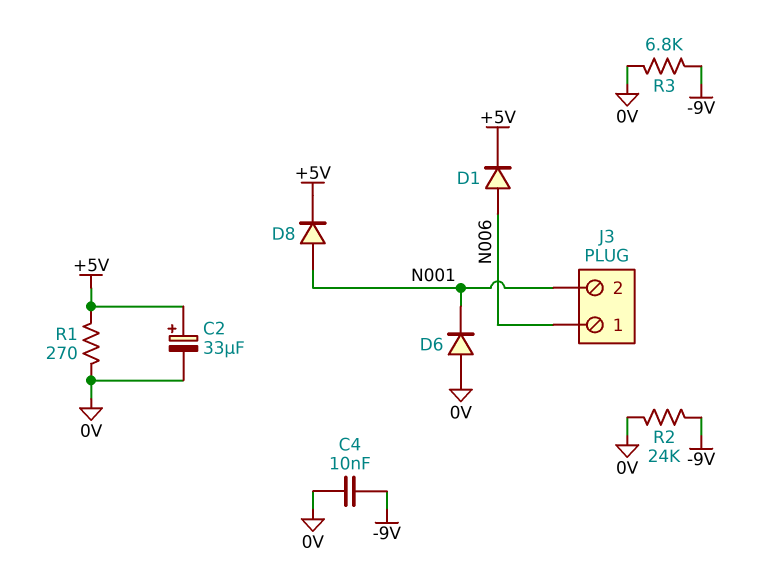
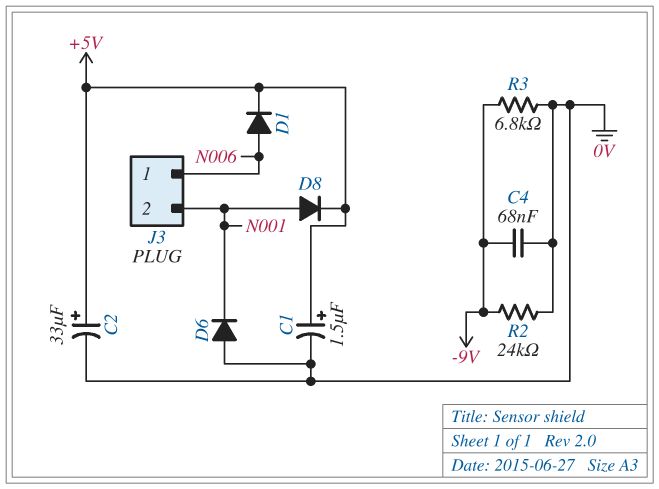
C1: none -> 1.5uF (plus +5V, minus 0V)
C4: 10nF (-9V, 0V) -> 68nF (-9V, 0V)
R1: 270 (+5V, 0V) -> none

